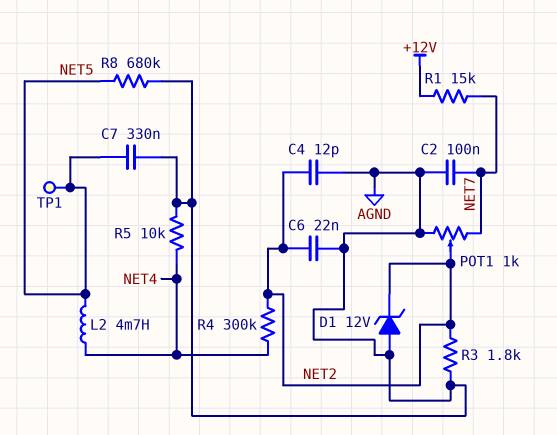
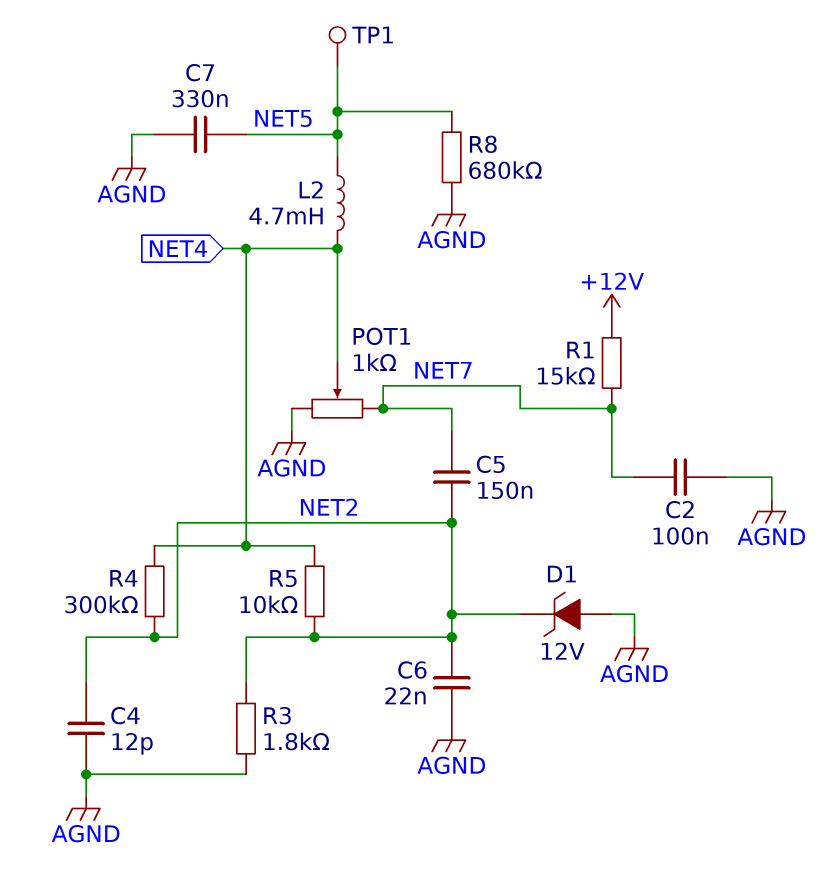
C5: none -> 150nF (NET2, NET7)
POT1: 1k (AGND, NET7, wiper NET2) -> 1k (AGND, NET7, wiper NET4)
R5: 10k (AGND, NET4) -> 10k (NET2, NET4)

